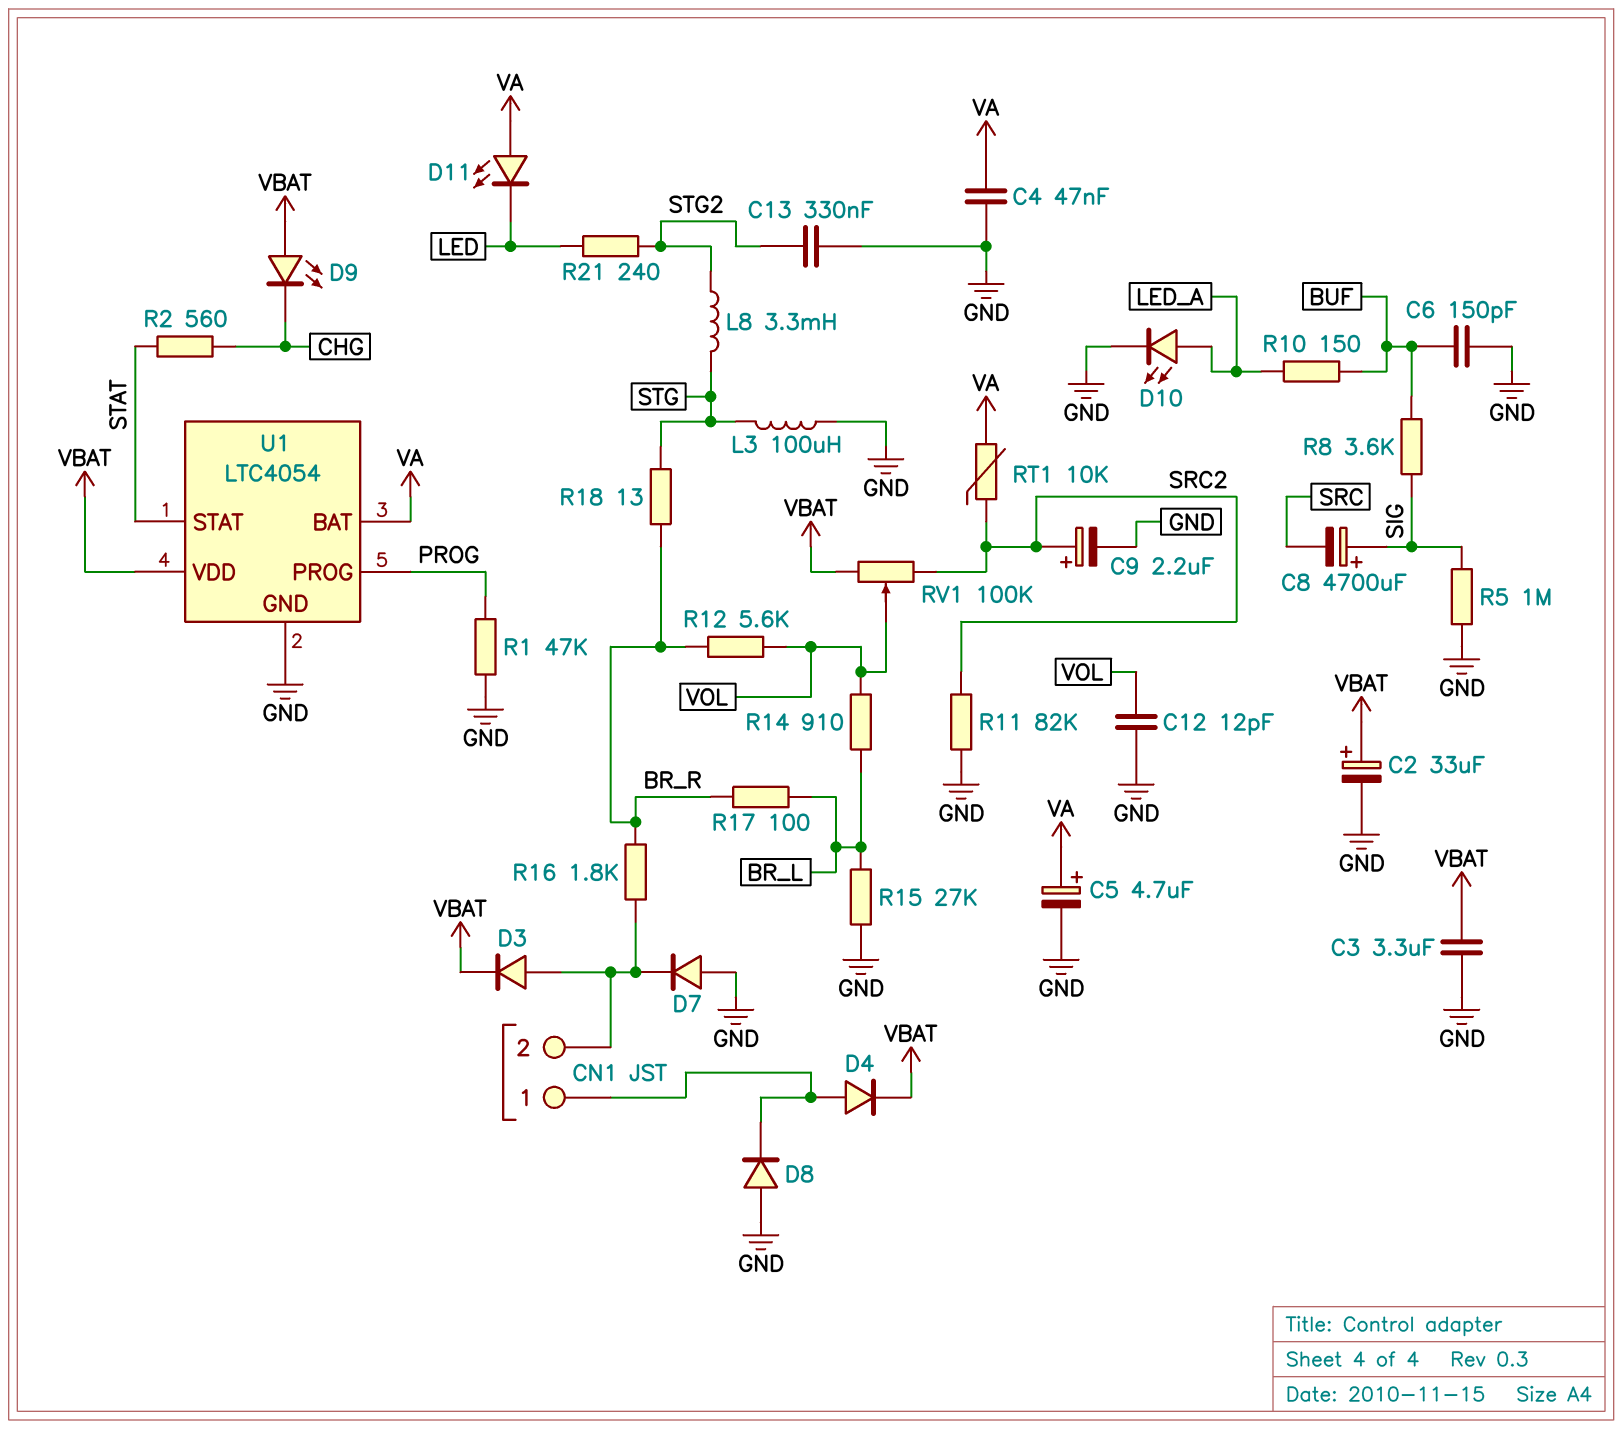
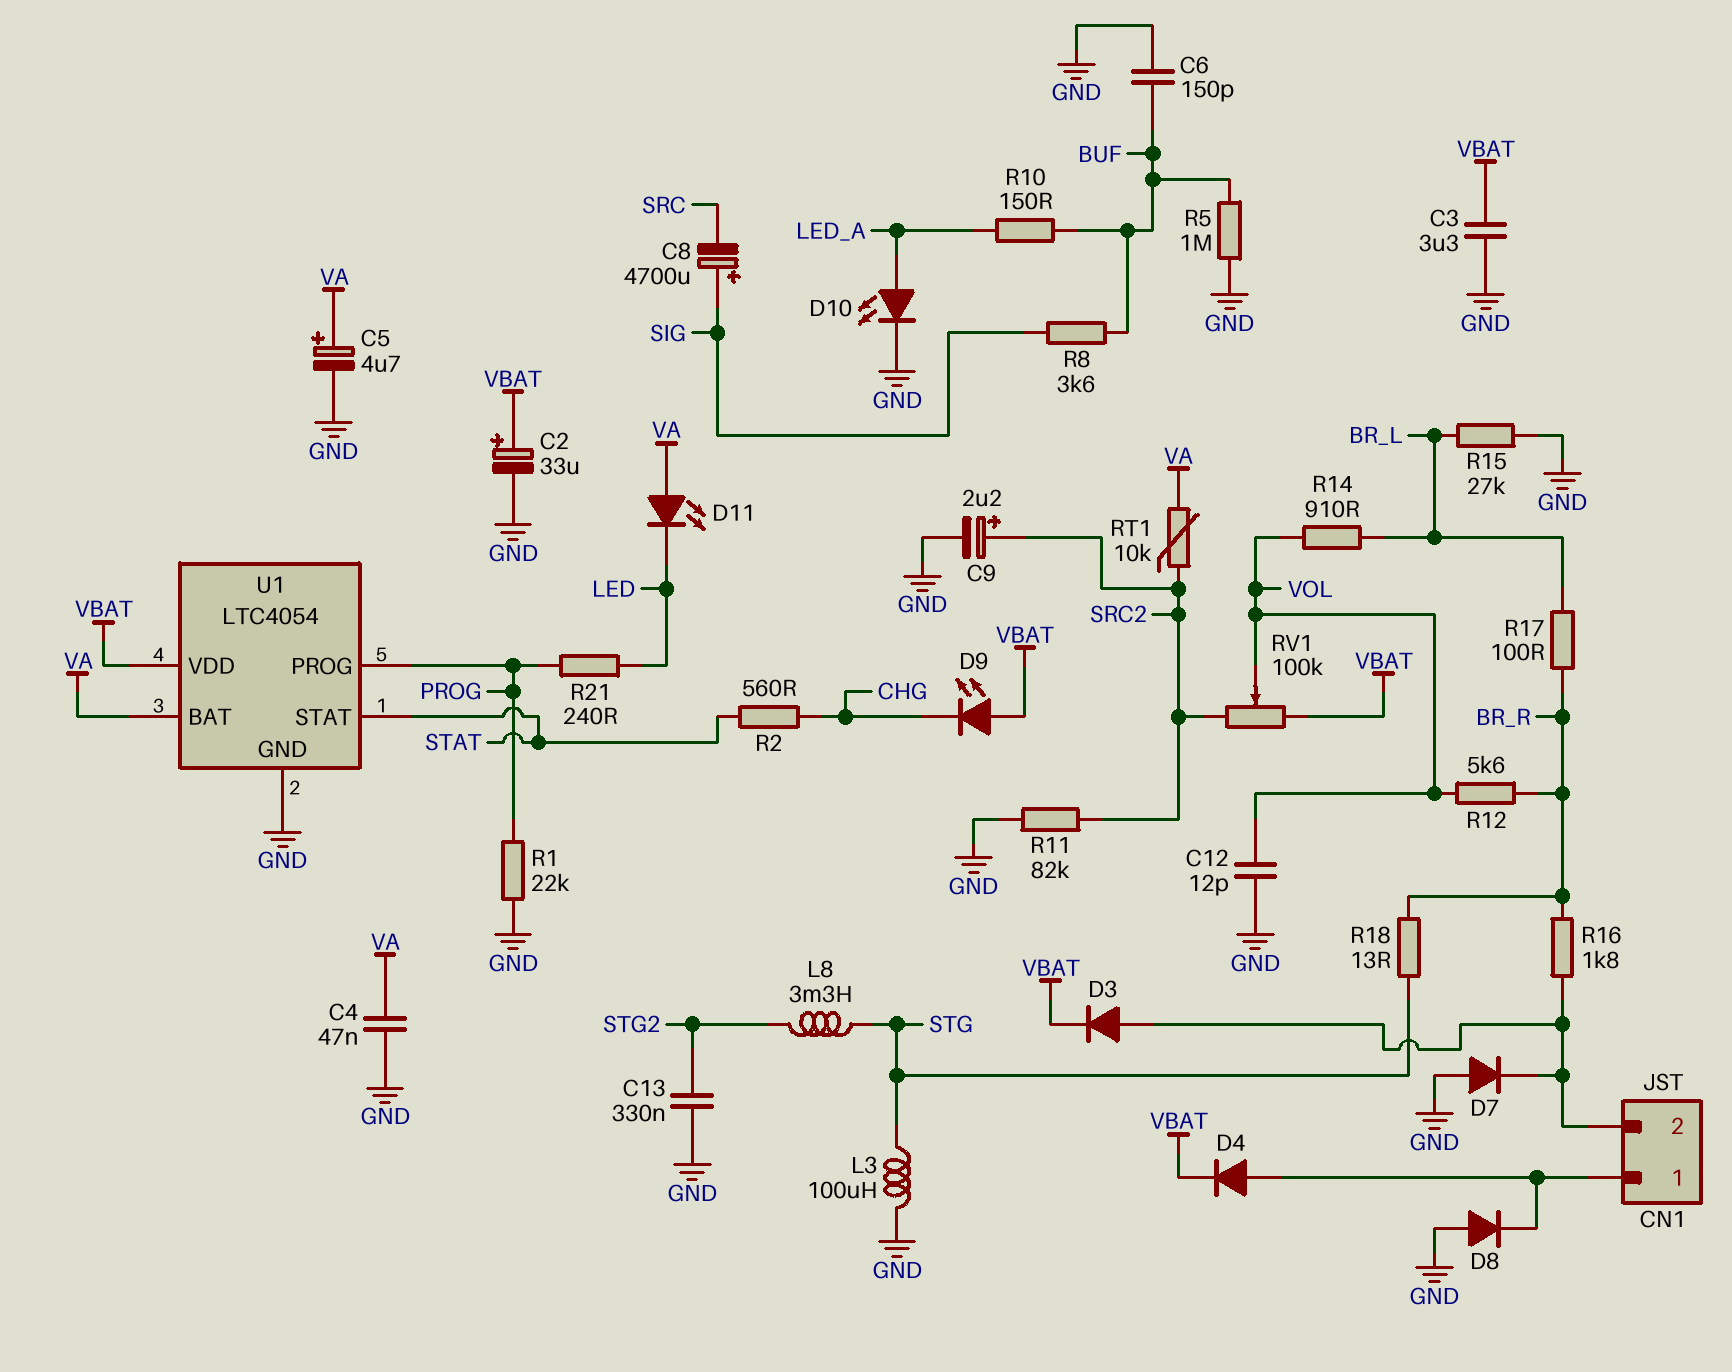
R1: 47k (GND, PROG) -> 22k (GND, PROG)
R5: 1M (GND, SIG) -> 1M (BUF, GND)
R21: 240 (LED, STG2) -> 240 (LED, PROG)

